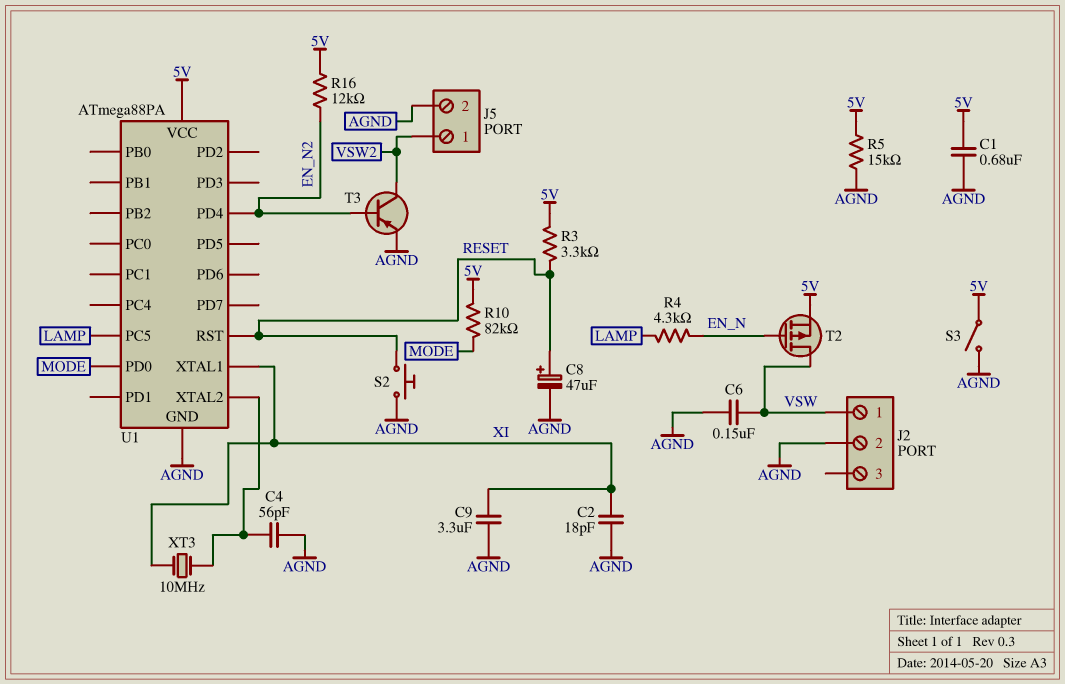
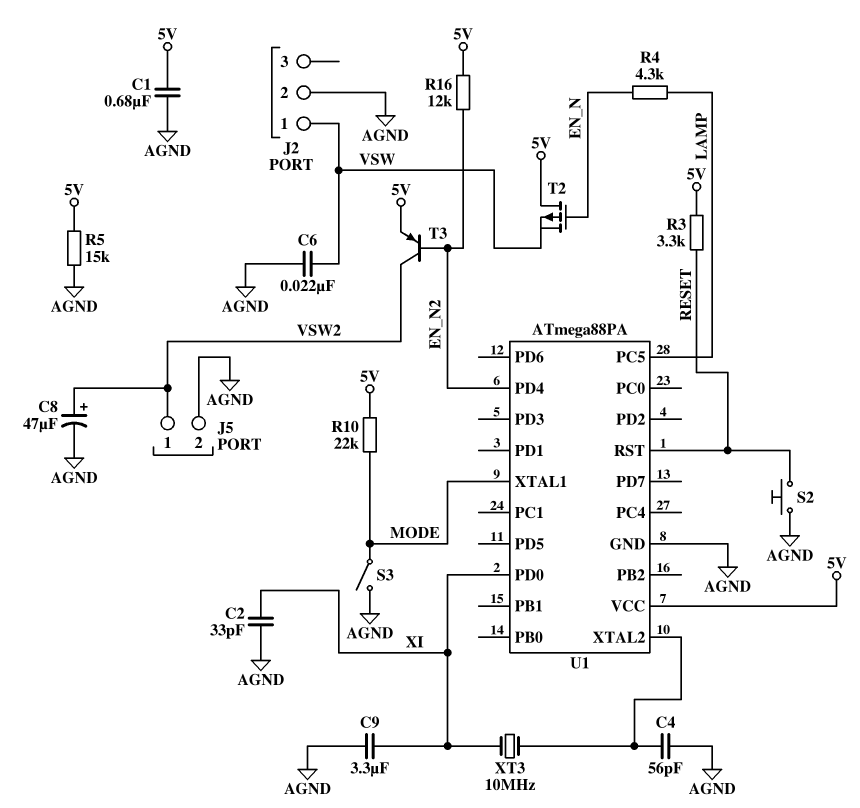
C2: 18pF (AGND, XI) -> 33pF (AGND, XI)
C6: 150nF (AGND, VSW) -> 22nF (AGND, VSW)
C8: 47uF (plus RESET, minus AGND) -> 47uF (plus VSW2, minus AGND)
R10: 82k (5V, MODE) -> 22k (5V, MODE)
S3: switch (5V, AGND) -> switch (AGND, MODE)
T2: PMOS (G EN_N, D VSW, S 5V) -> PMOS (G EN_N, D 5V, S VSW)
T3: PNP (B EN_N2, C VSW2, E AGND) -> PNP (B EN_N2, C VSW2, E 5V)
U1 pin PD0: MODE -> XI
U1 pin XTAL1: XI -> MODE

